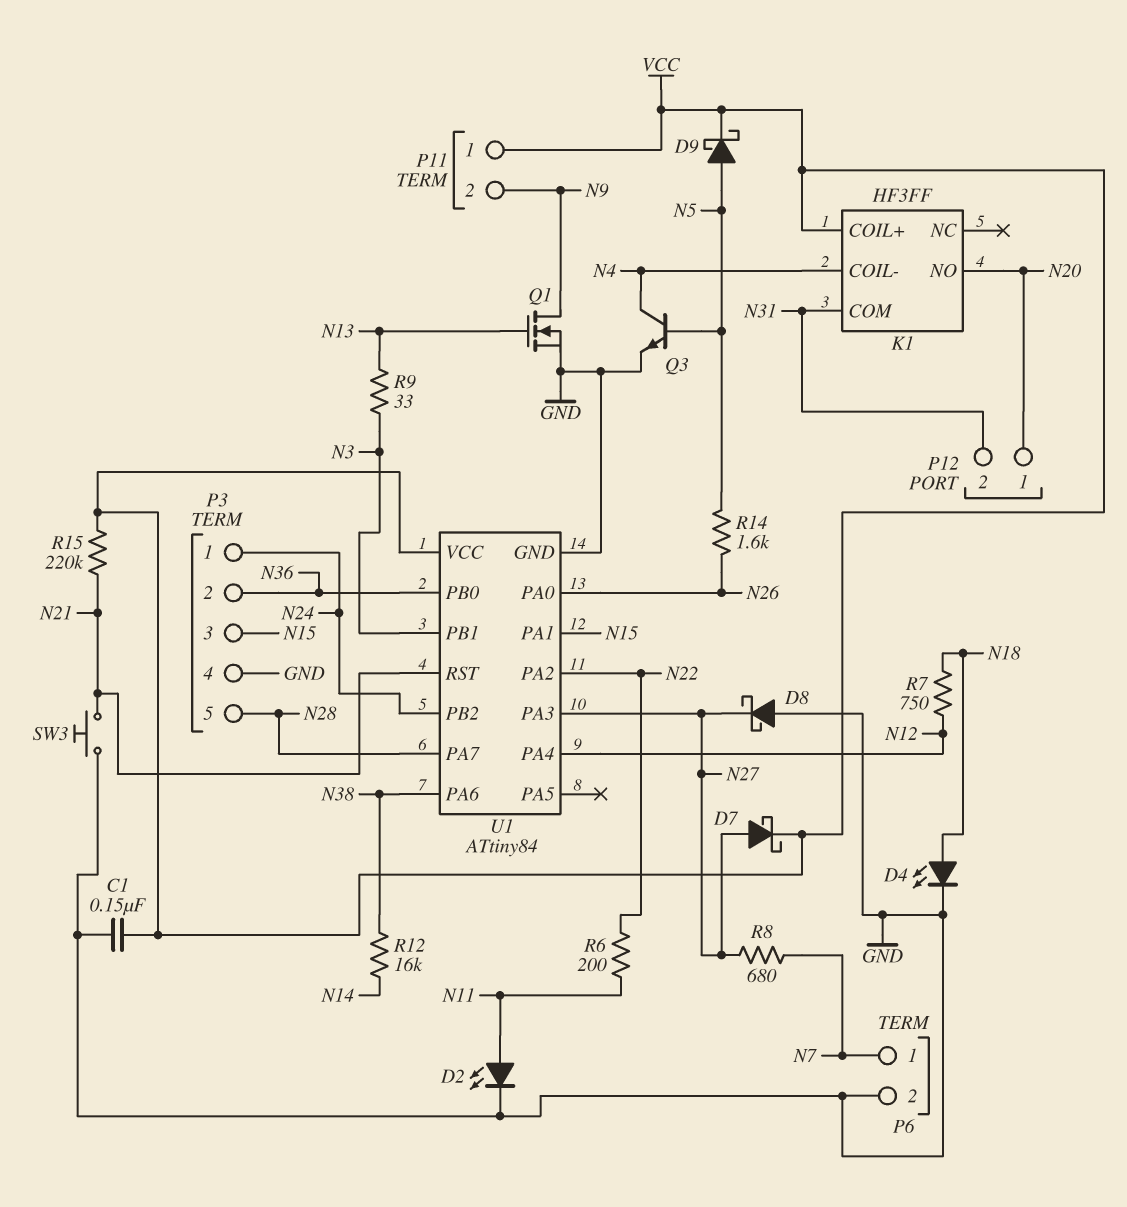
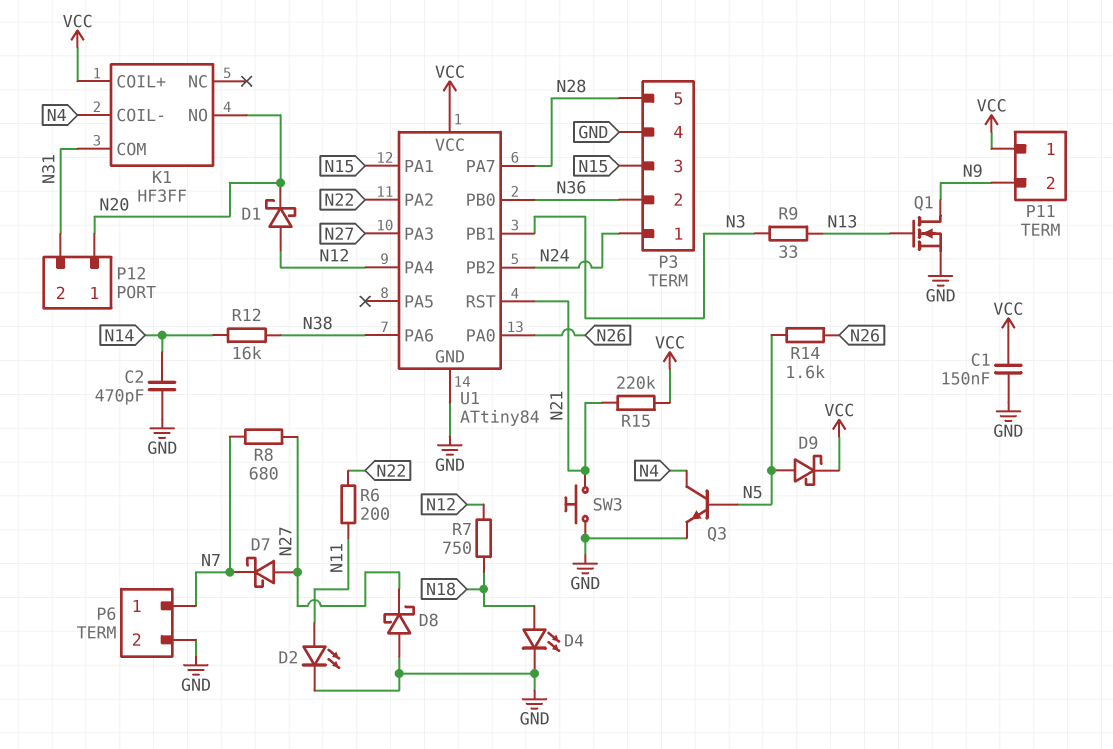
C2: none -> 470pF (GND, N14)
D1: none -> schottky (A N12, K N20)
D7: schottky (A N27, K VCC) -> schottky (A N27, K N7)

